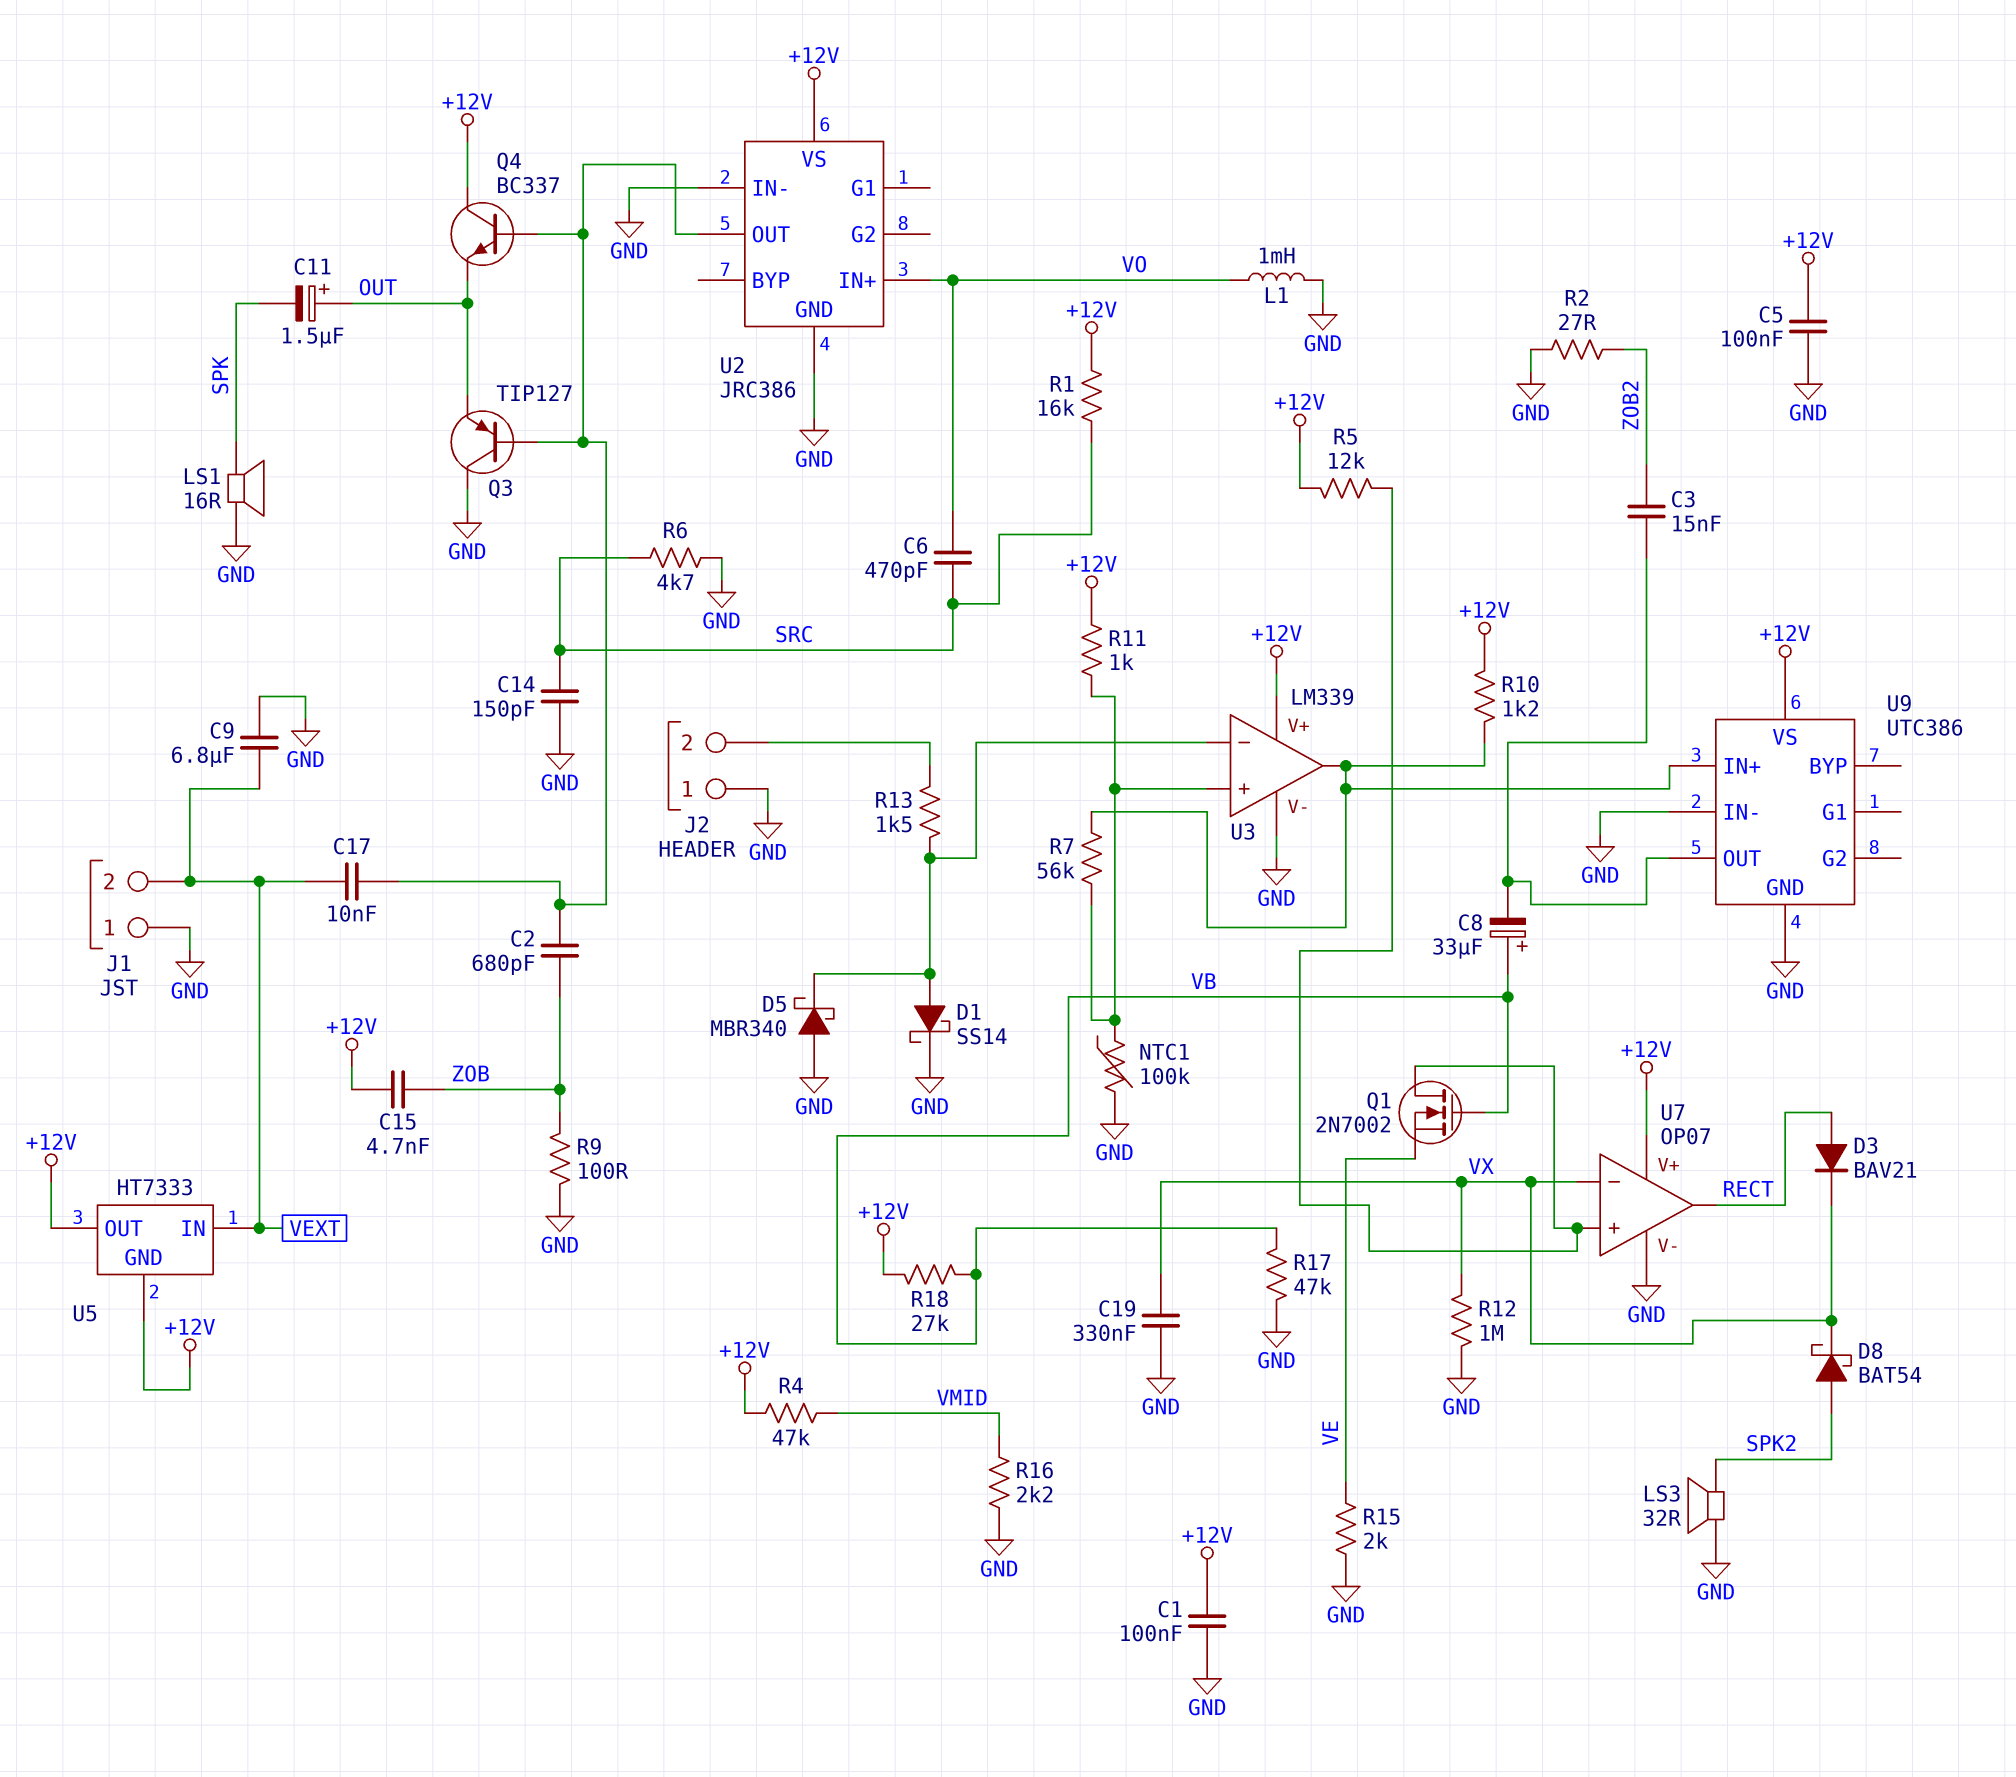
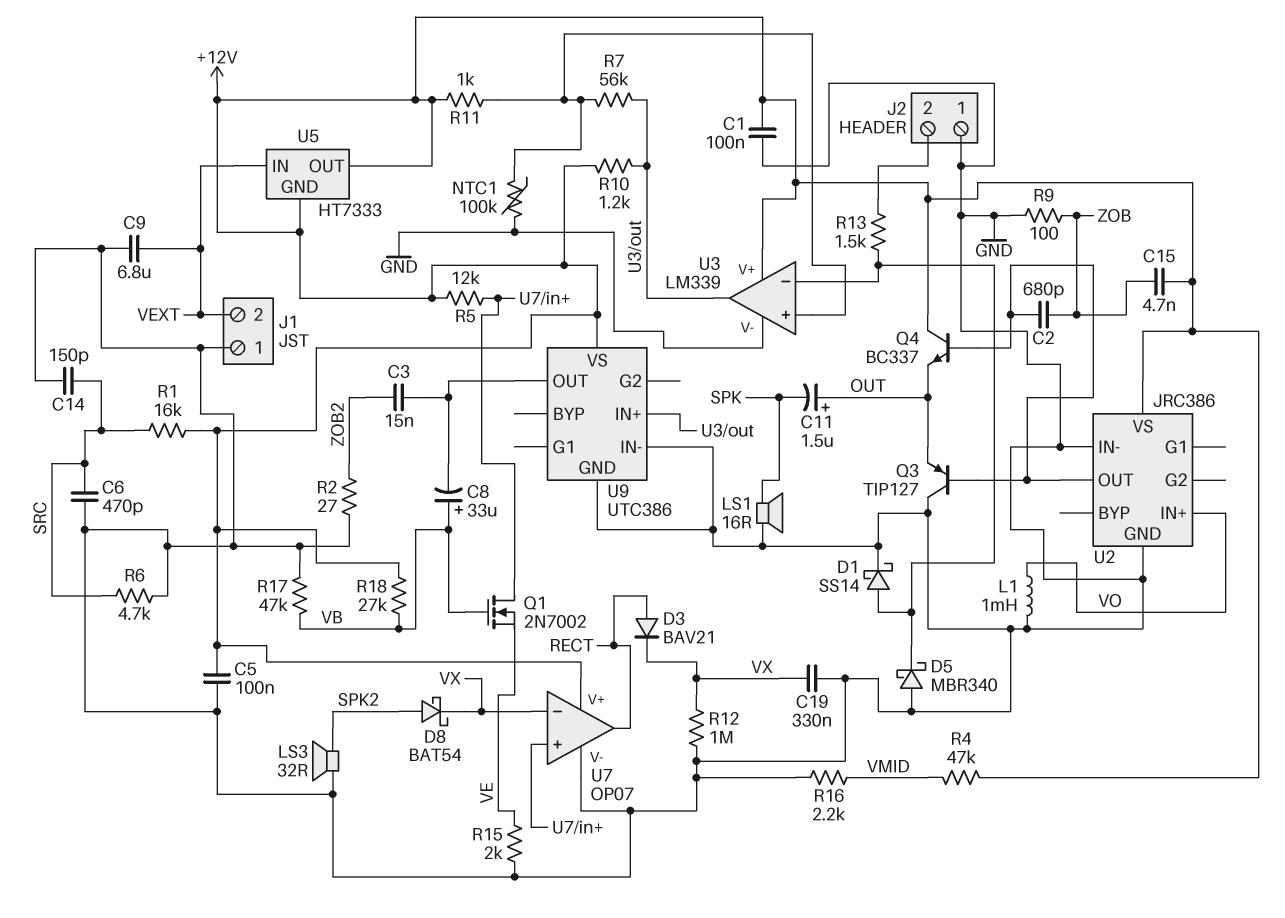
C6: 470pF (SRC, VO) -> 470pF (GND, SRC)
C17: 10nF (U2/OUT, VEXT) -> none

